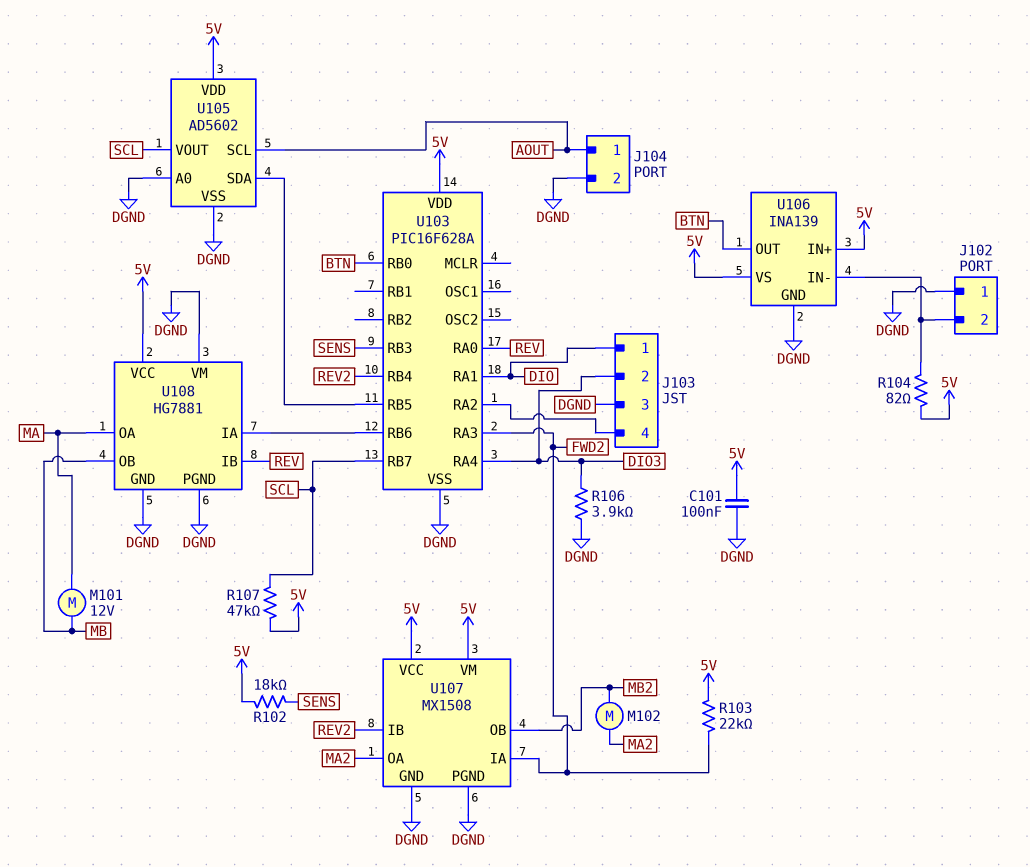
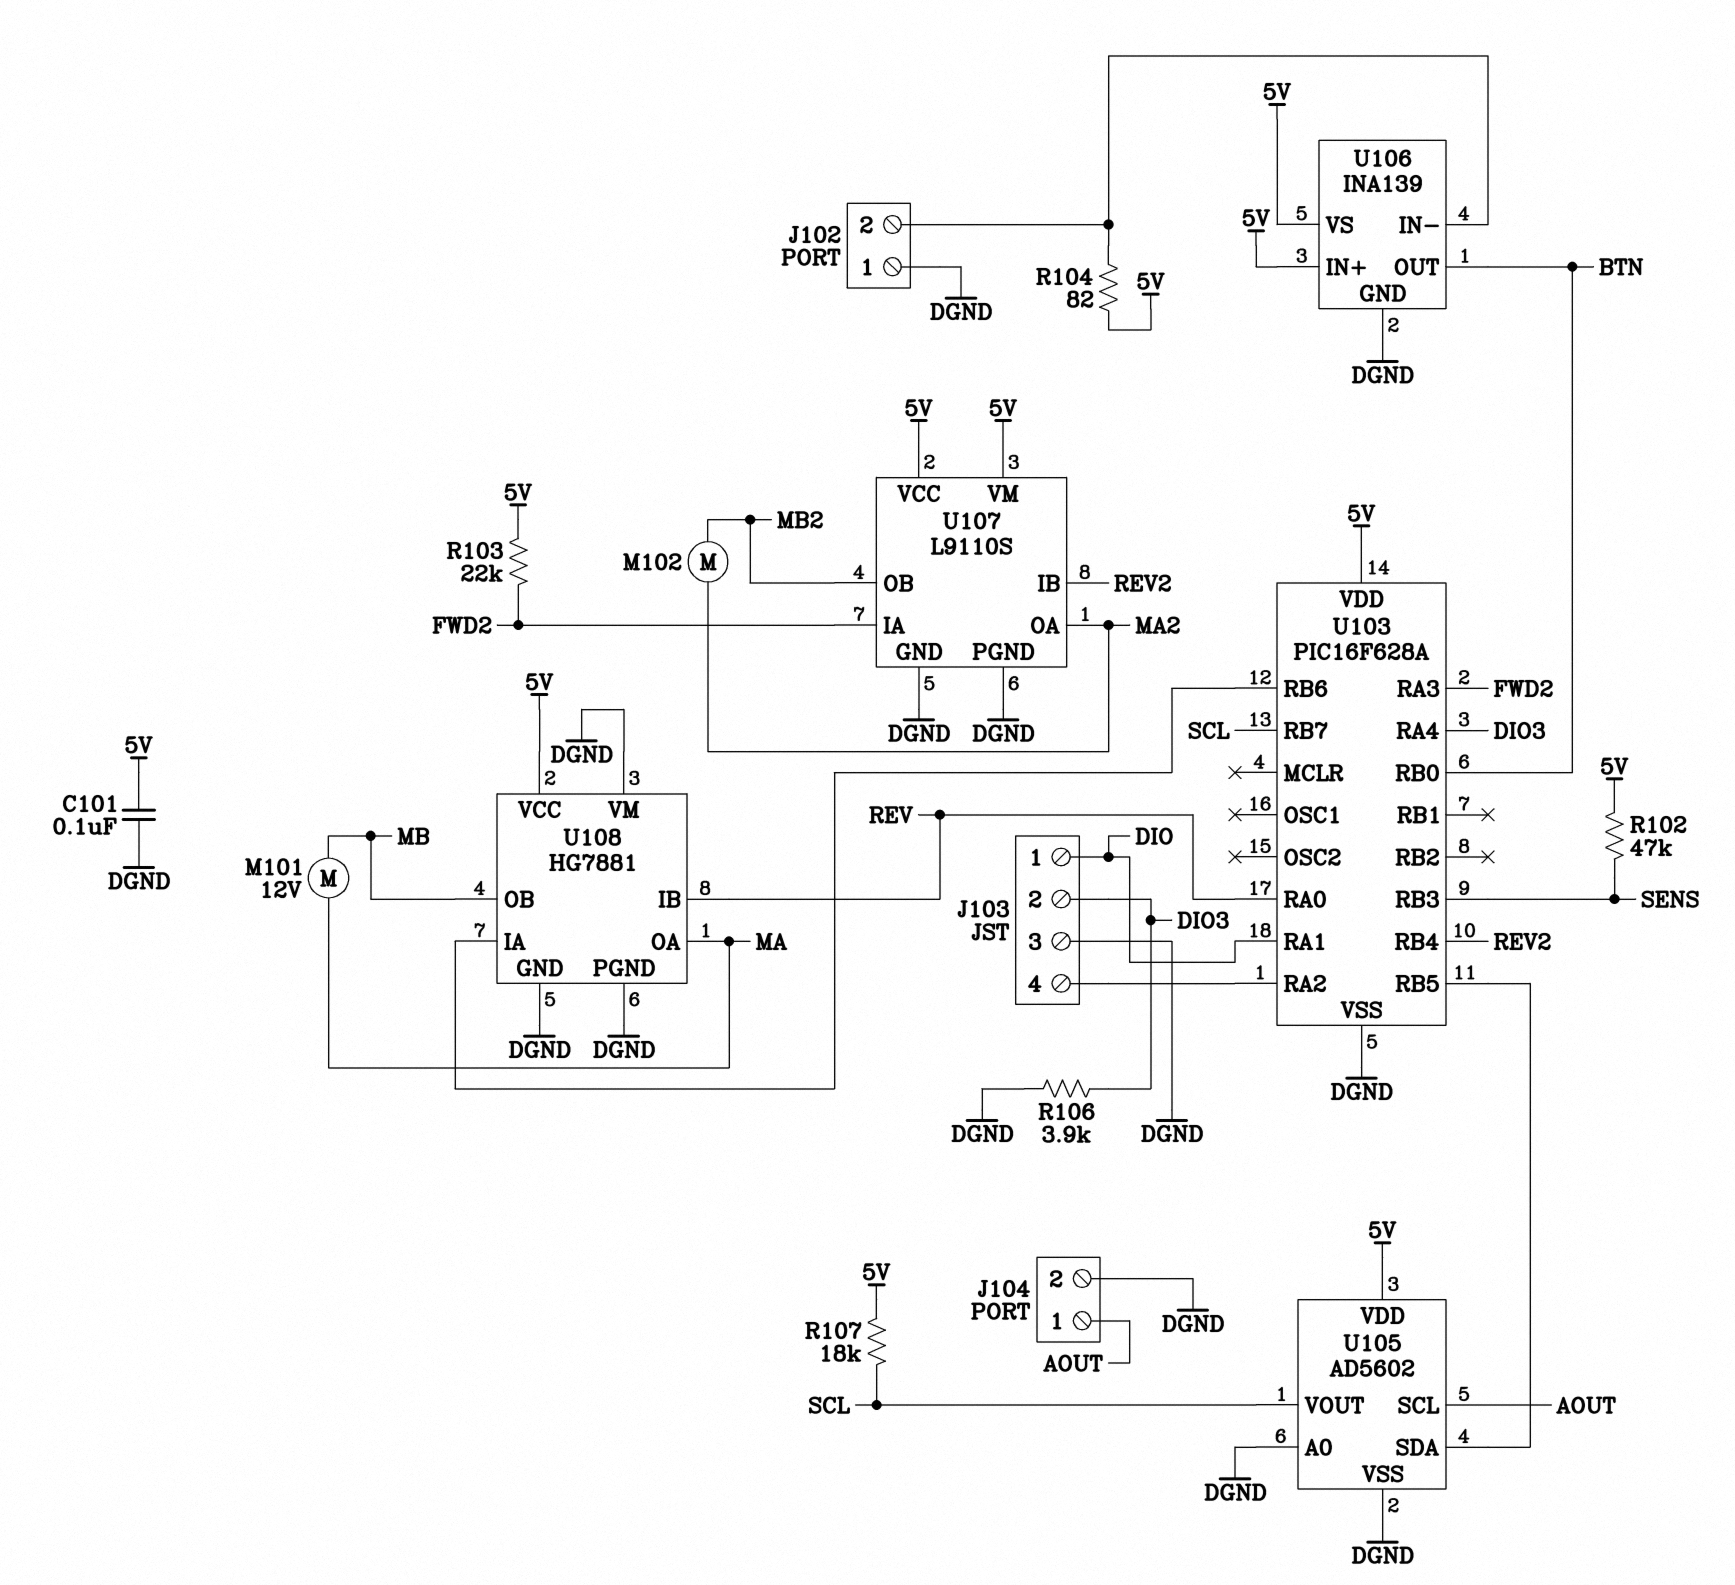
R102: 18k (5V, SENS) -> 47k (5V, SENS)
R107: 47k (5V, SCL) -> 18k (5V, SCL)
U107: MX1508 -> L9110S

